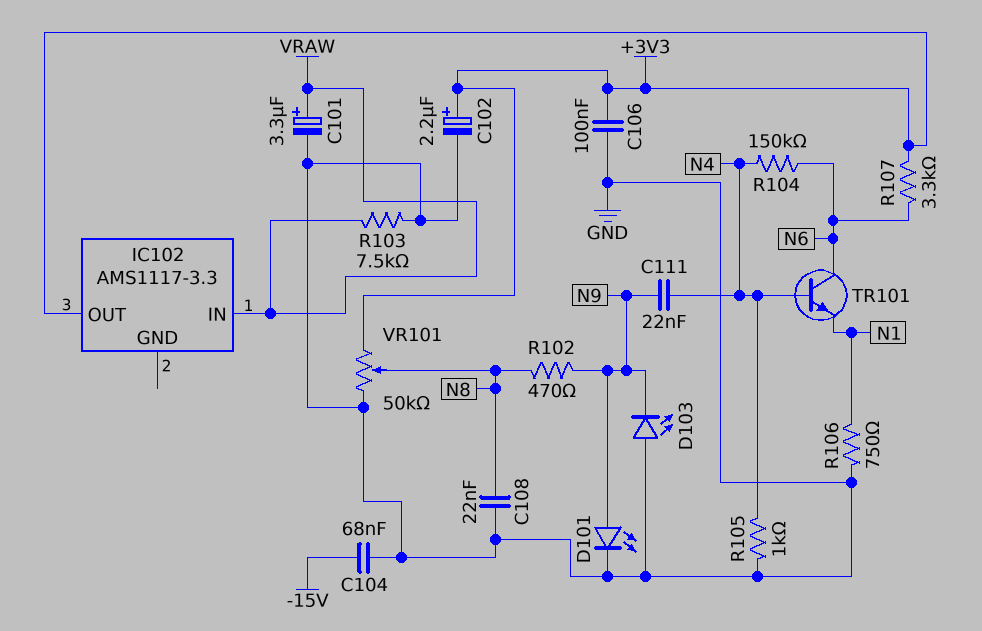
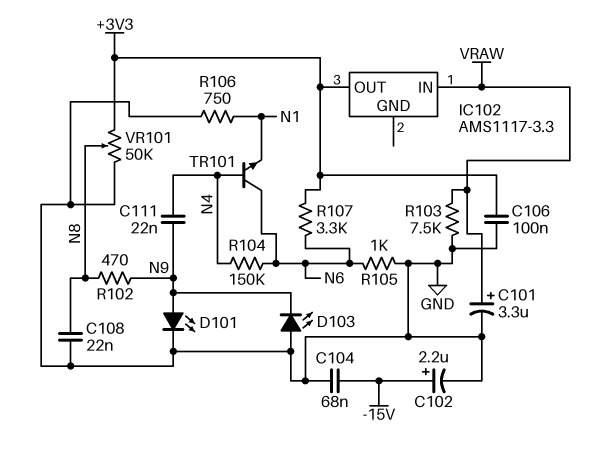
C102: 2.2uF (plus +3V3, minus GND) -> 2.2uF (plus -15V, minus GND)
R105: 1k (GND, N4) -> 1k (GND, N6)

